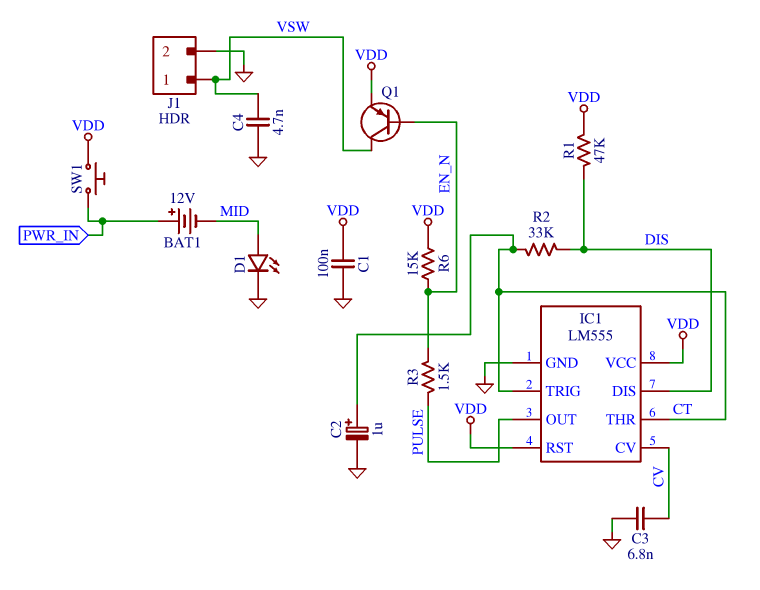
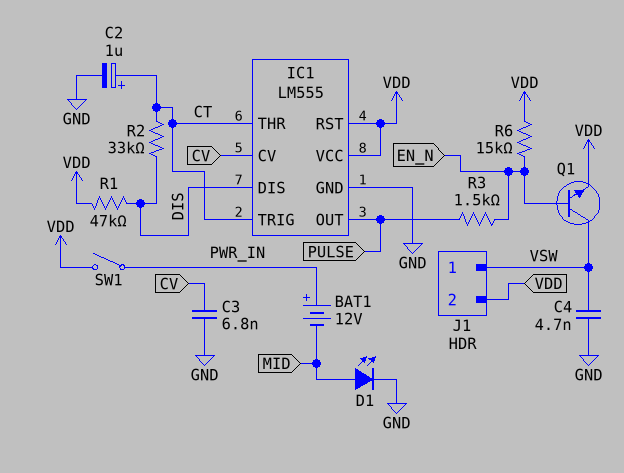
C1: 100nF (GND, VDD) -> none
J1 pin 2: GND -> VDD
Q1: PNP (B EN_N, C VSW, E VDD) -> NPN (B EN_N, C VSW, E VDD)
SW1: button (PWR_IN, VDD) -> switch (PWR_IN, VDD)

